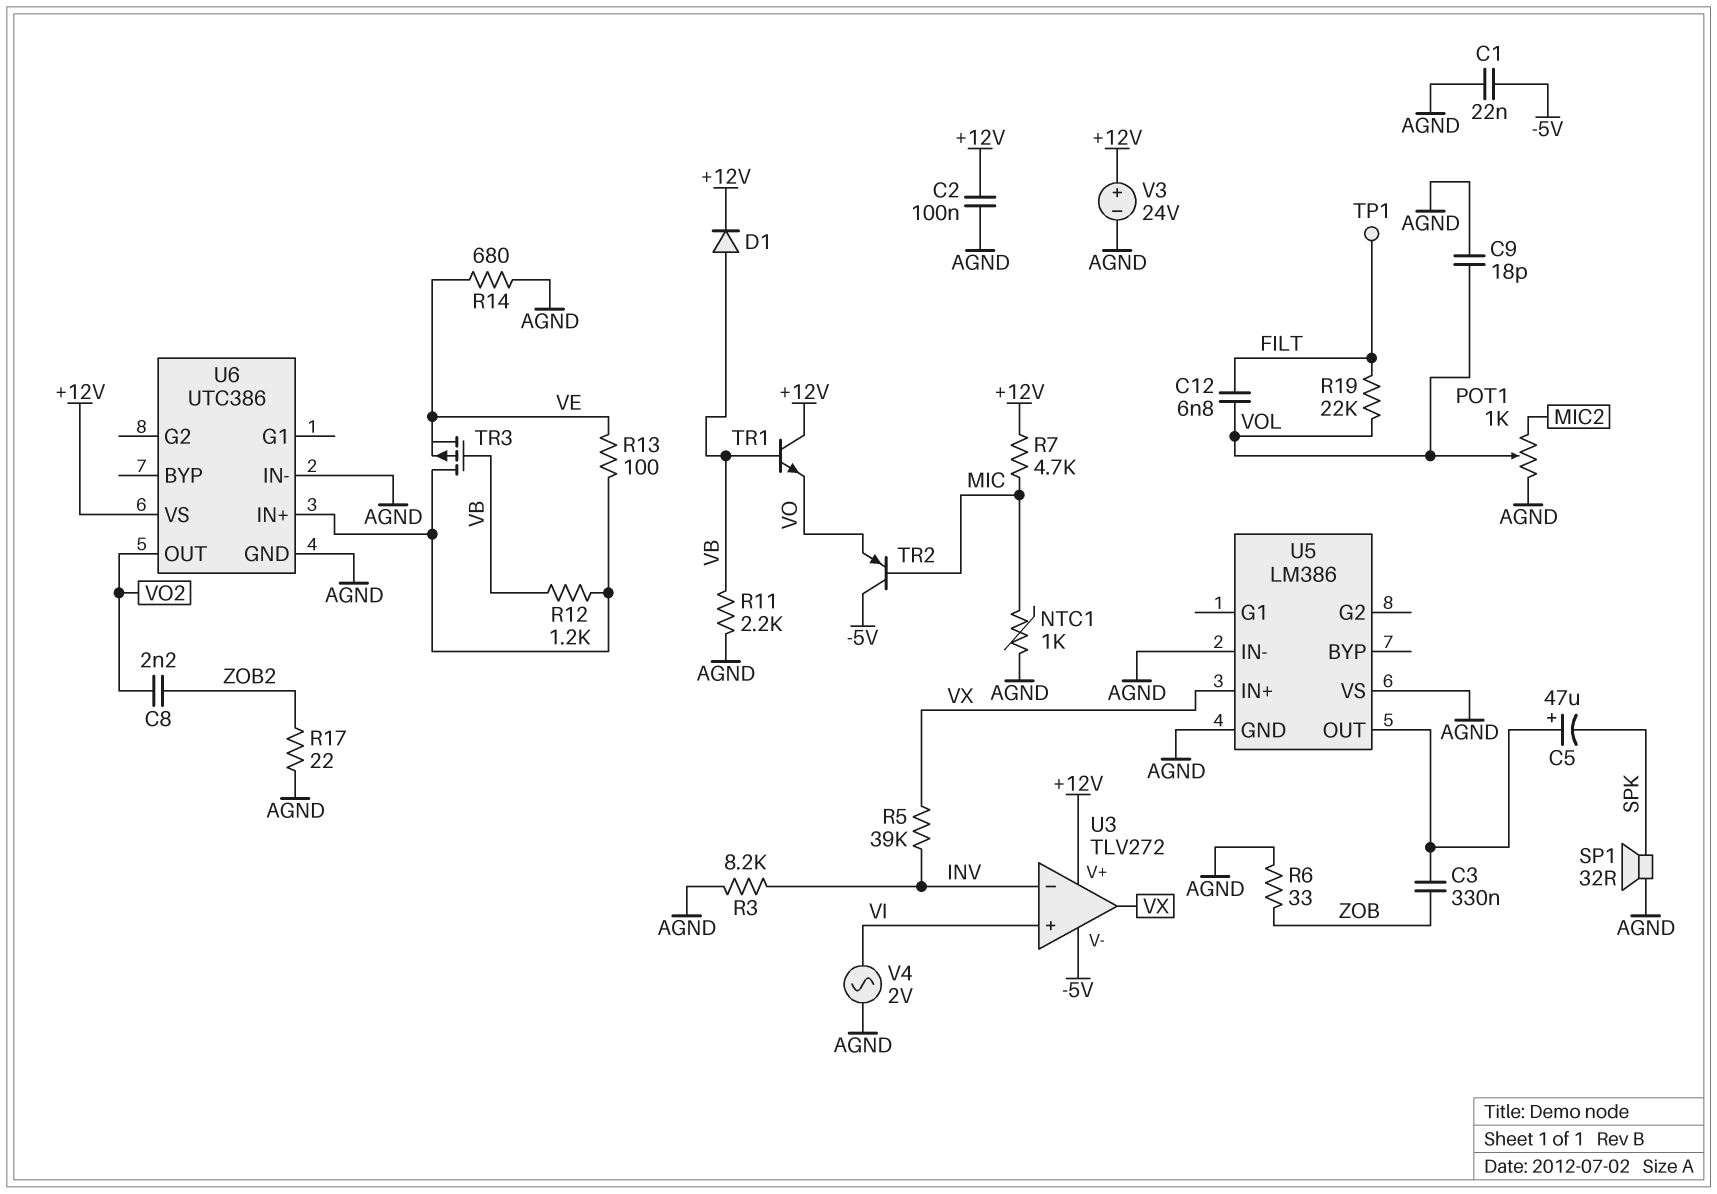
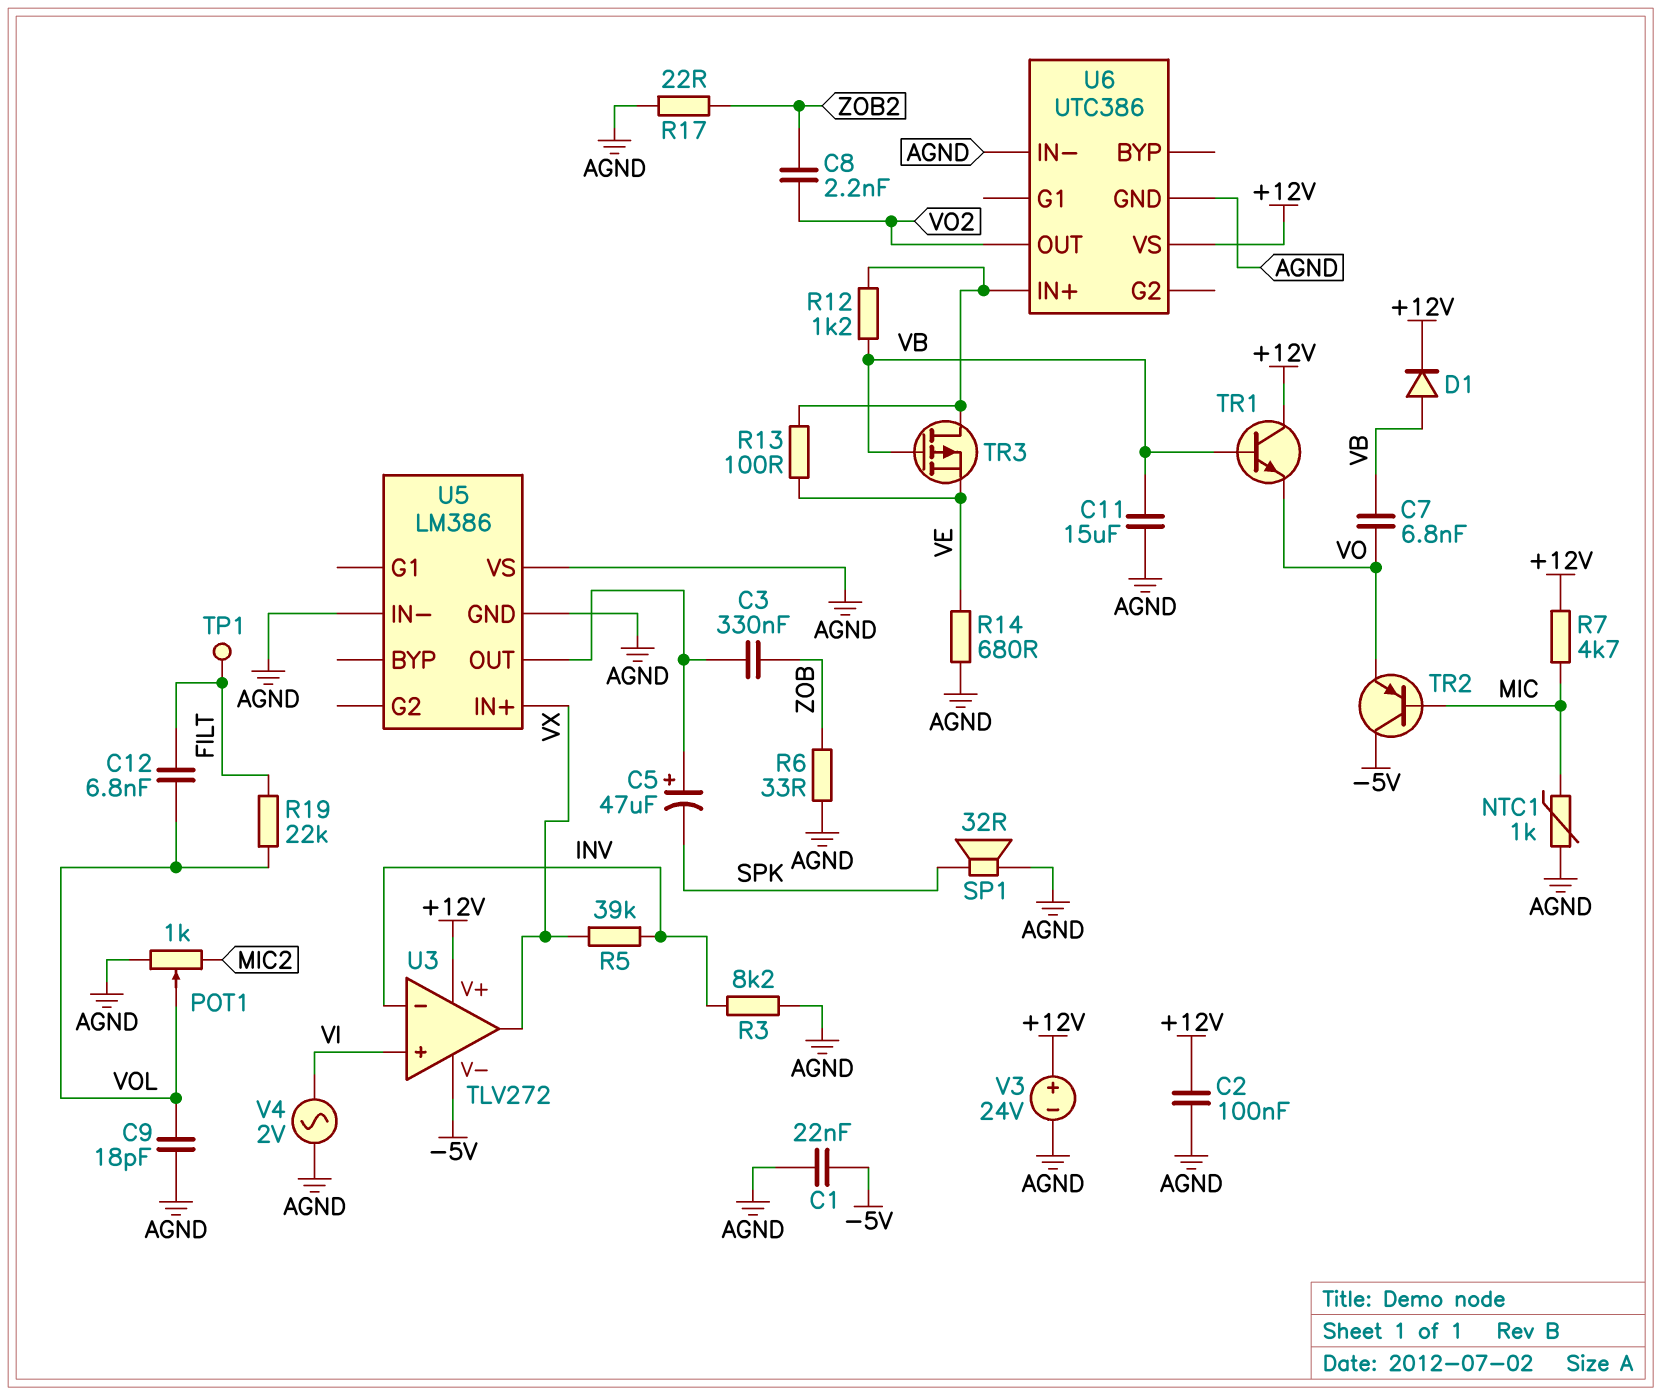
C7: none -> 6.8nF (VB, VO)
C11: none -> 15uF (AGND, VB)
R11: 2.2k (AGND, VB) -> none

